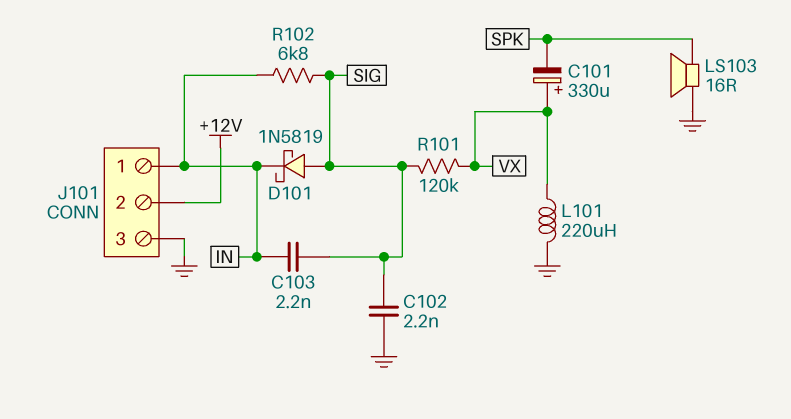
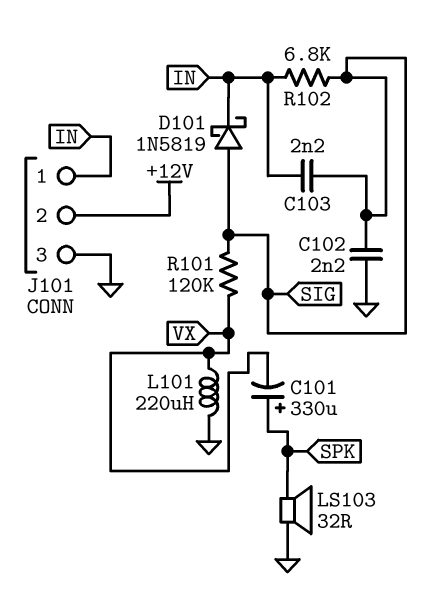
C101: 330uF (plus VX, minus SPK) -> 330uF (plus SPK, minus VX)
LS103: speaker 16R (GND, SPK) -> speaker 32R (GND, SPK)

